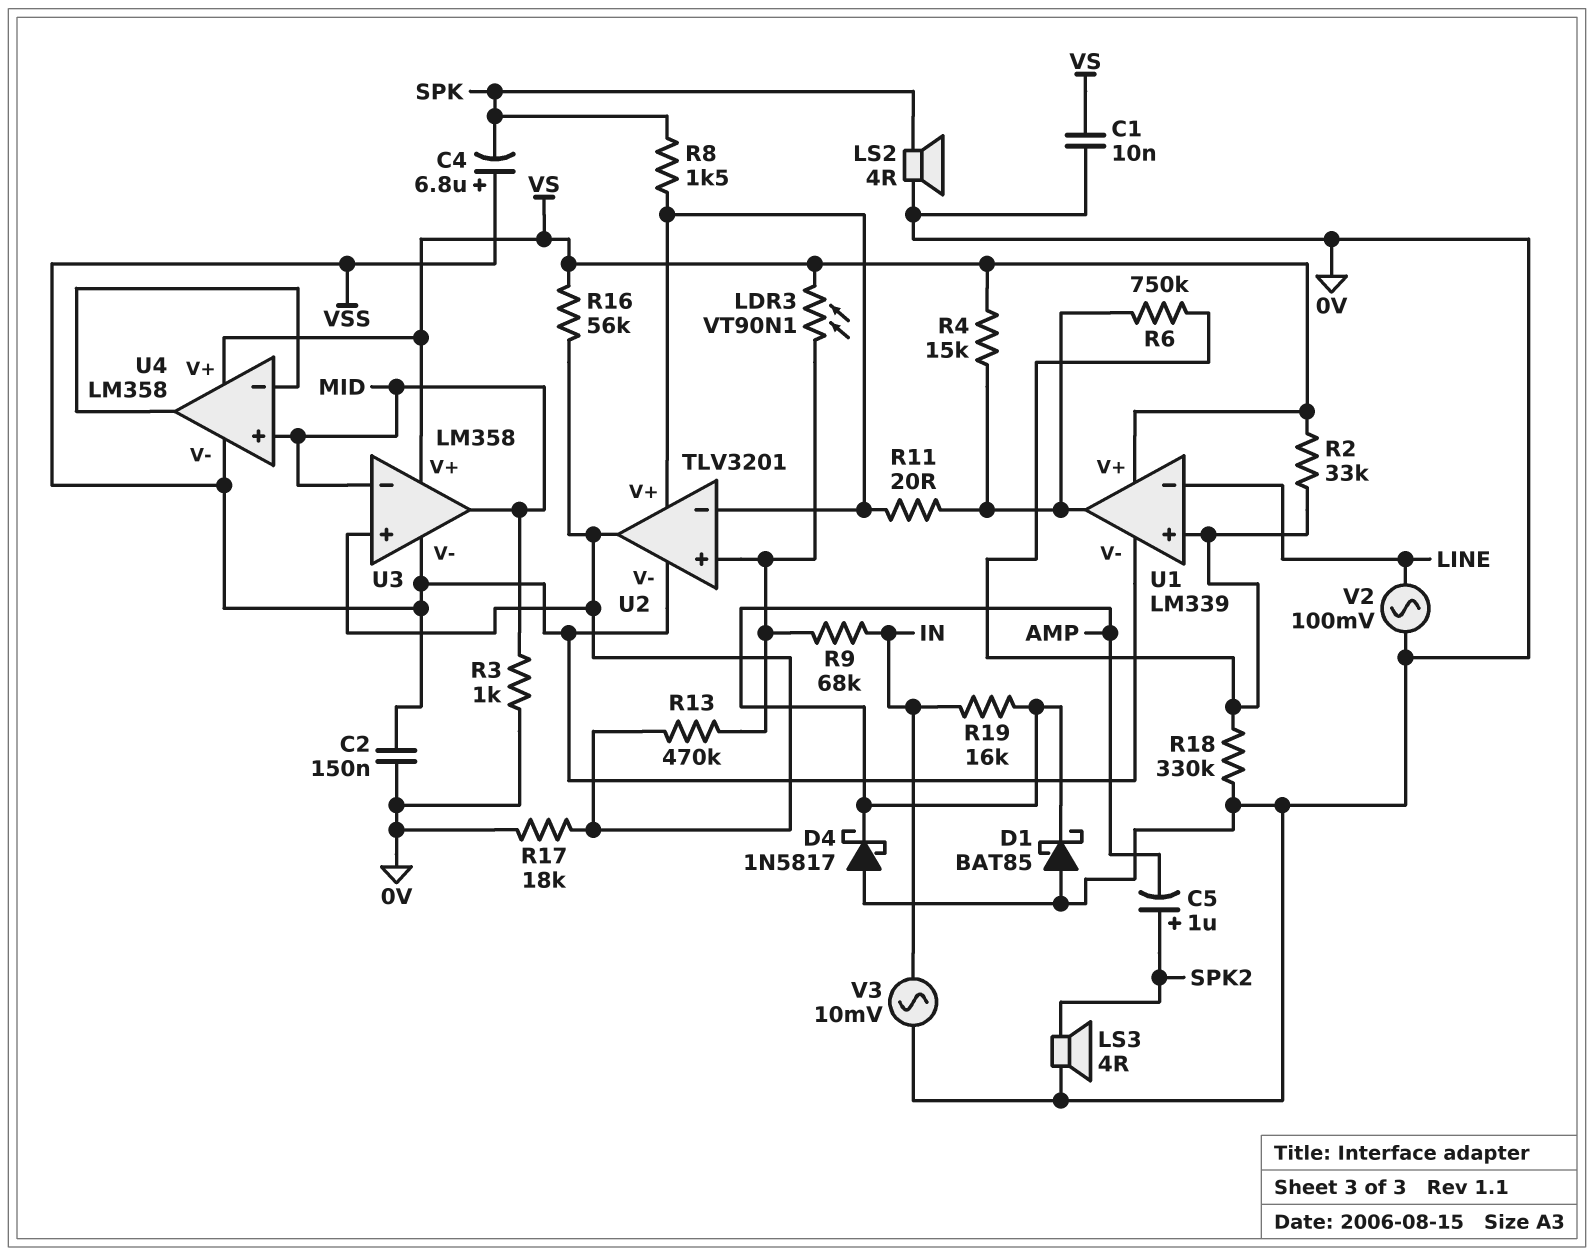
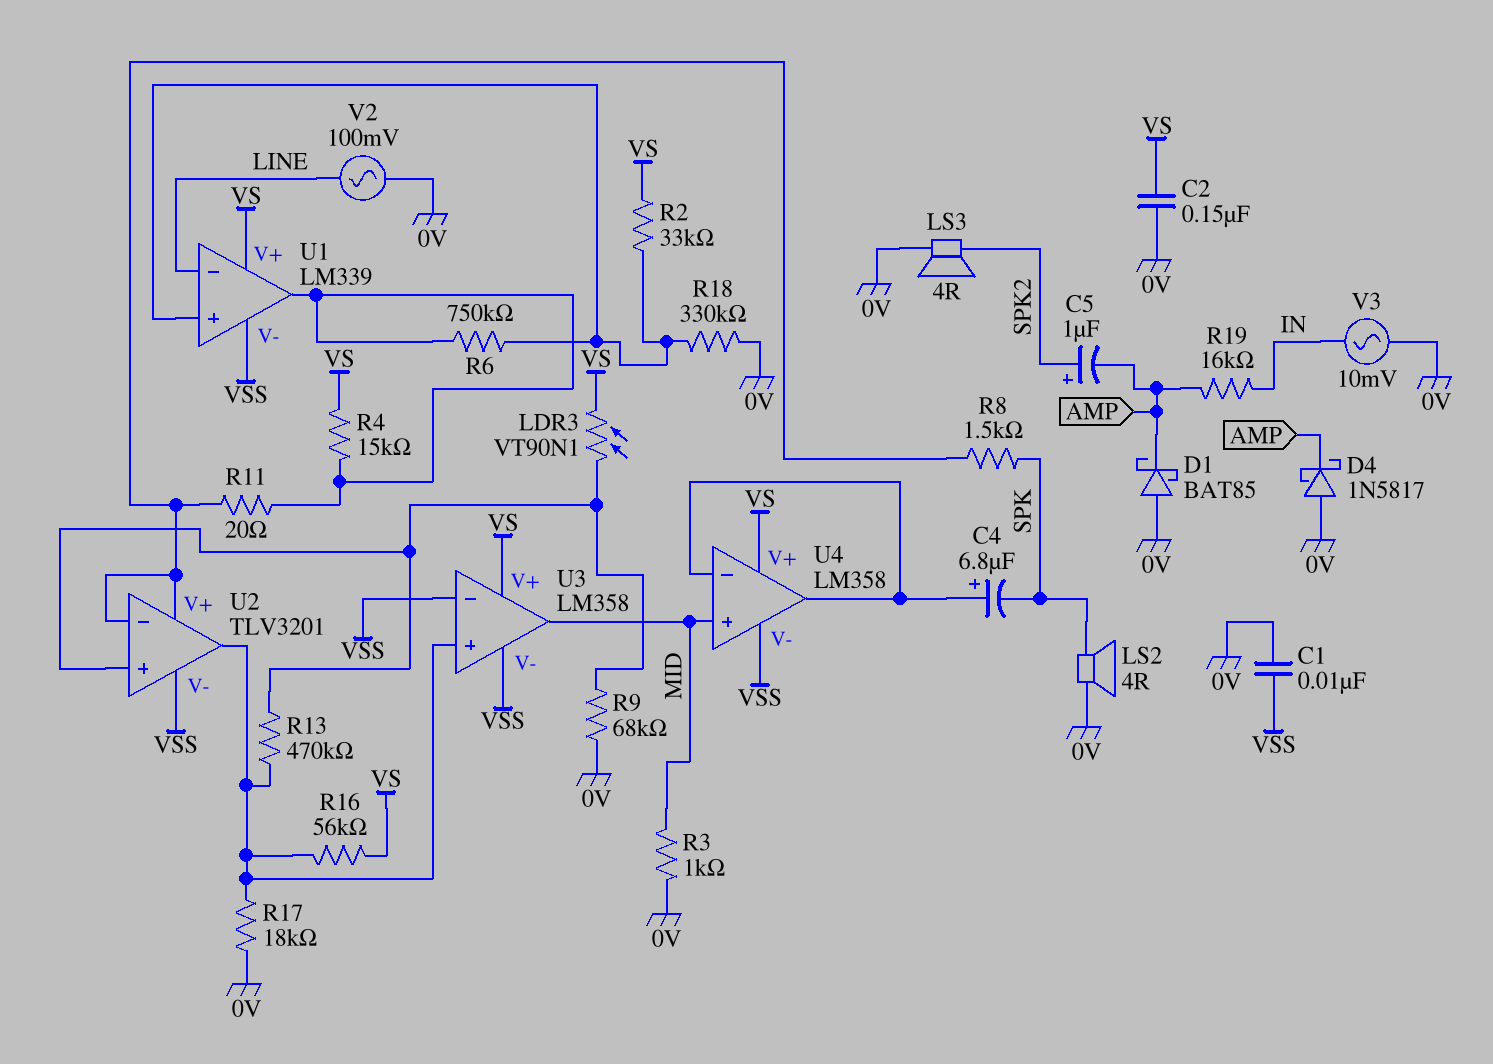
C1: 10nF (0V, VS) -> 10nF (0V, VSS)
C2: 150nF (0V, VSS) -> 150nF (0V, VS)
C4: 6.8uF (plus VSS, minus SPK) -> 6.8uF (plus U4/in-, minus SPK)
R9: 68k (IN, U2/in+) -> 68k (0V, U2/in+)
U3 pin in-: MID -> VSS

